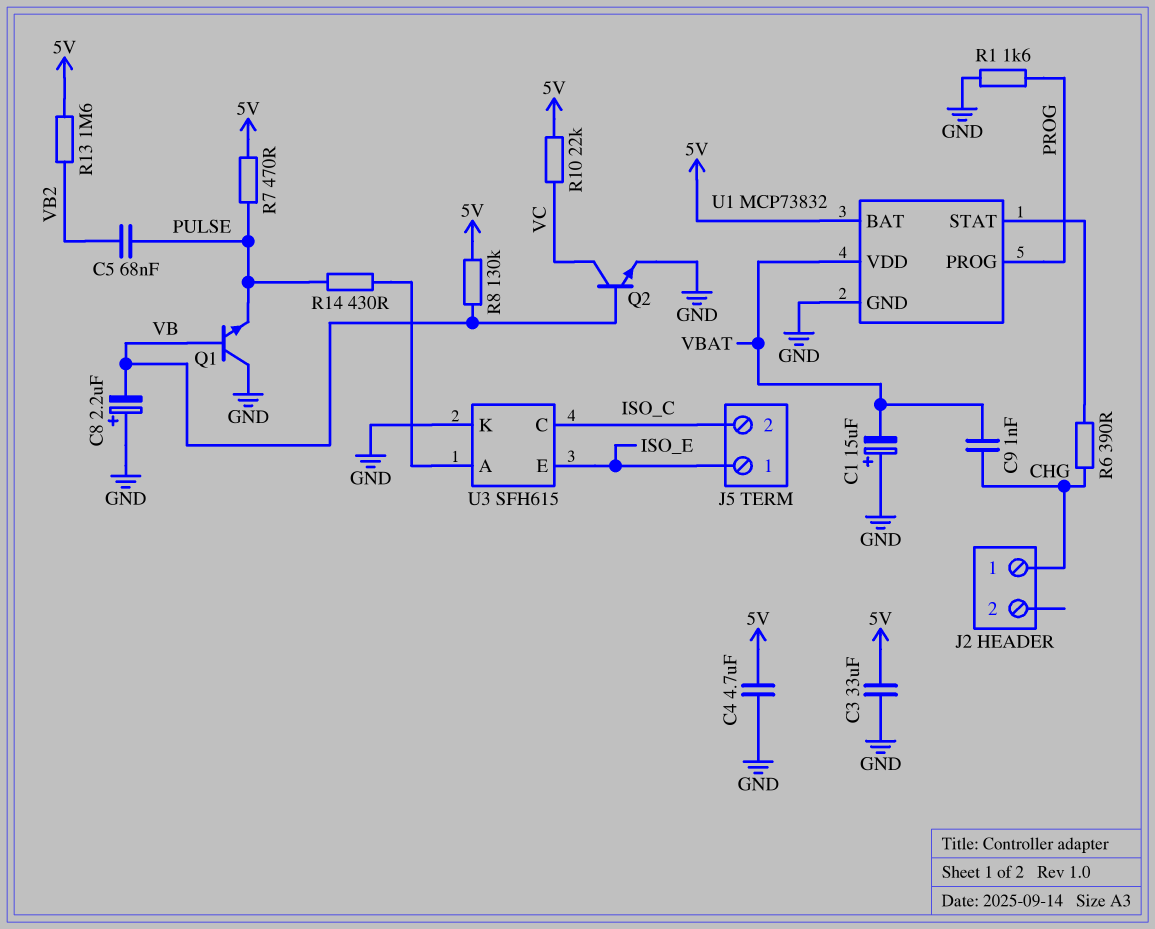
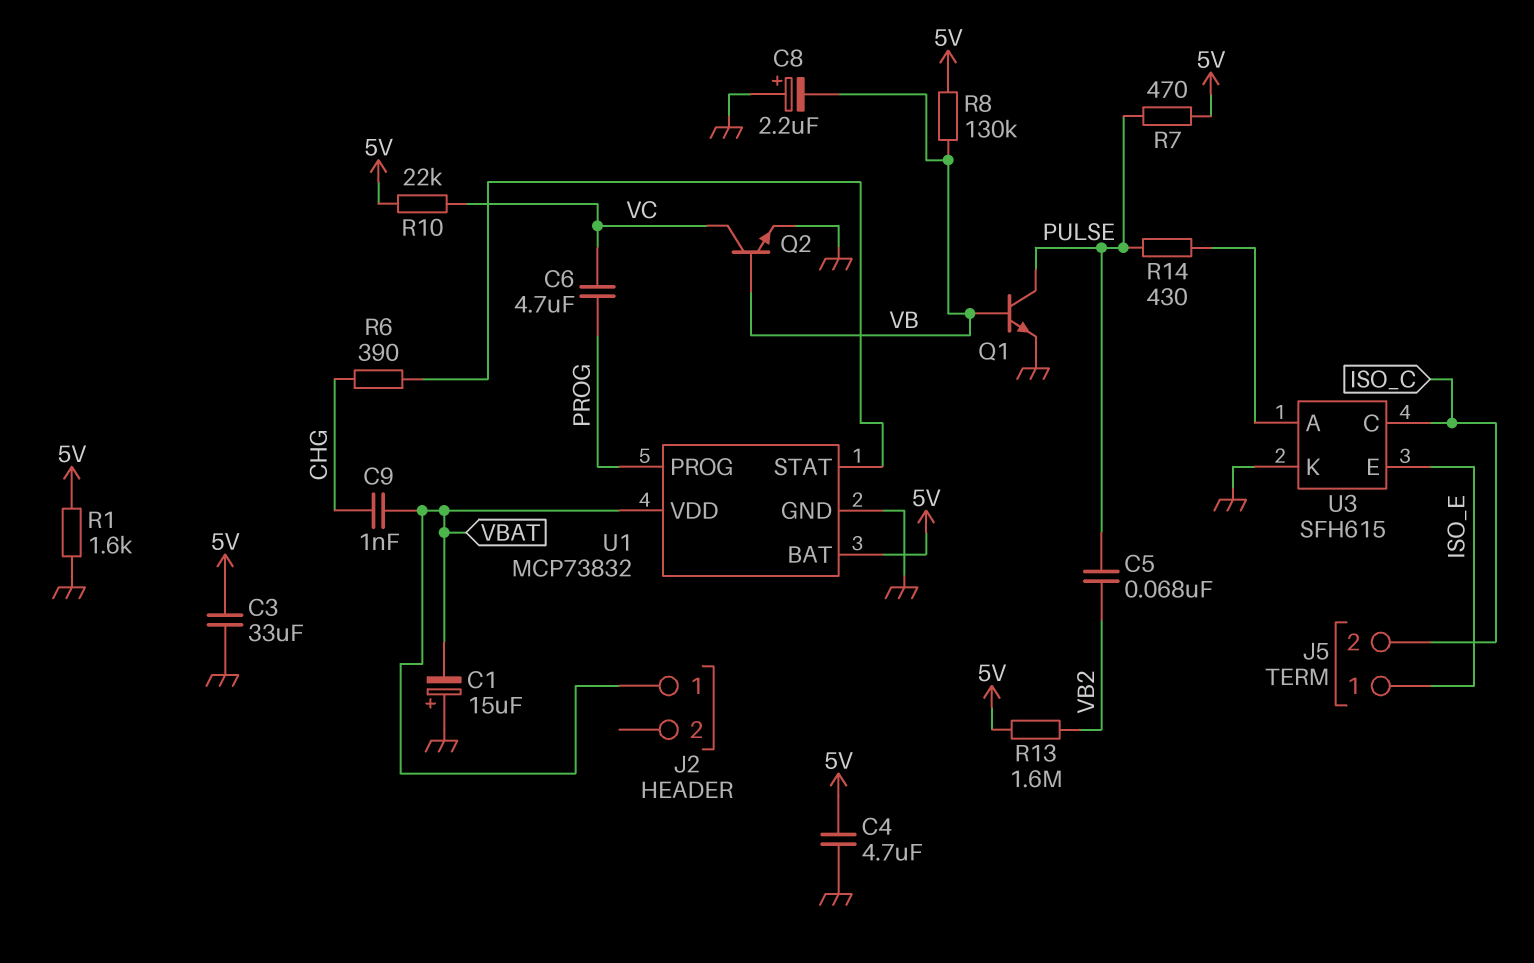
C6: none -> 4.7uF (PROG, VC)
J2 pin 1: CHG -> VBAT
Q1: NPN (B VB, C GND, E PULSE) -> NPN (B VB, C PULSE, E GND)
R1: 1.6k (GND, PROG) -> 1.6k (5V, GND)

